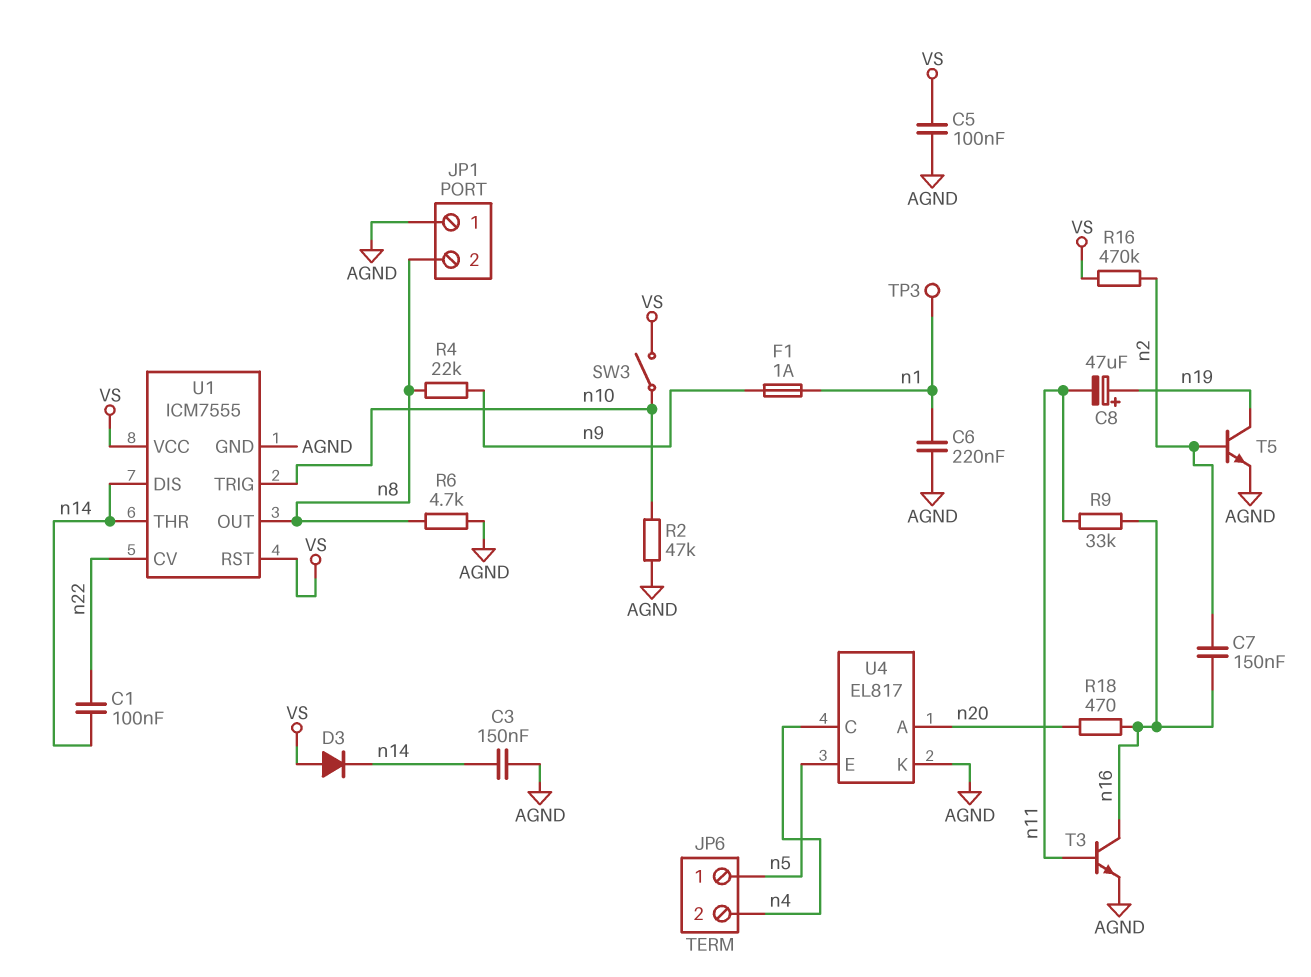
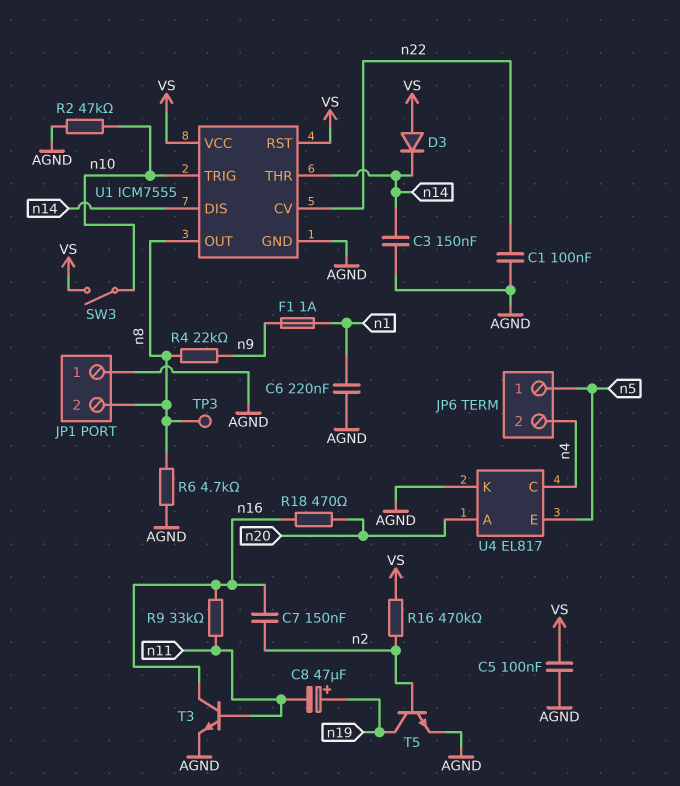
C1: 100nF (n14, n22) -> 100nF (AGND, n22)
TP3: test point (n1) -> test point (n8)

